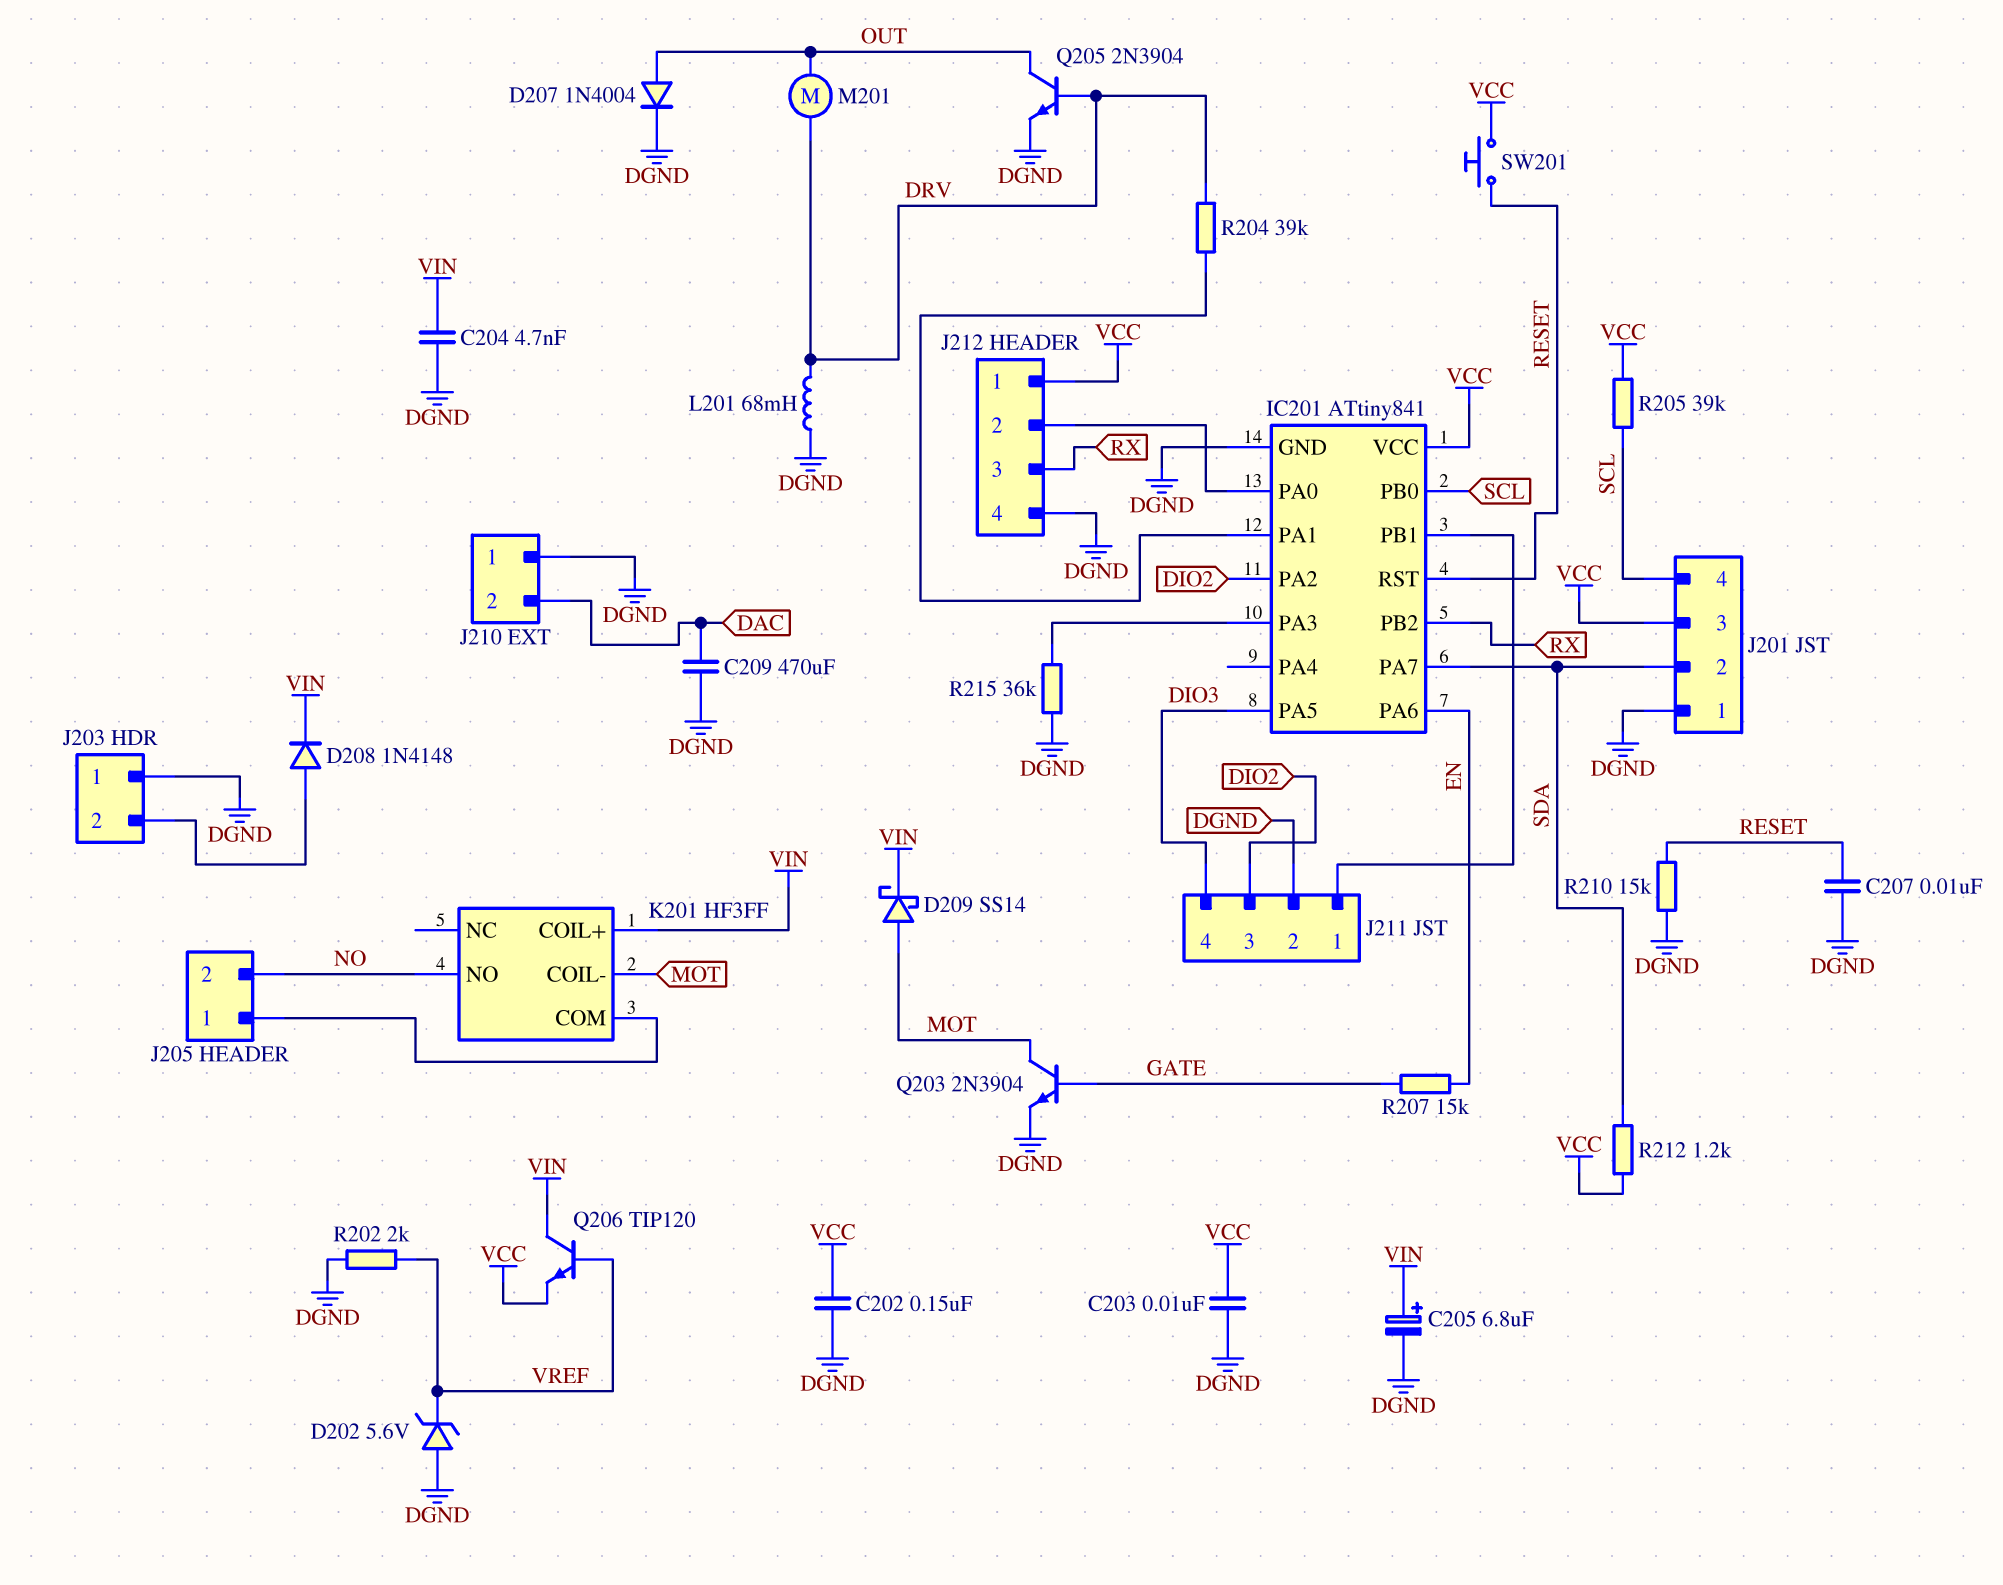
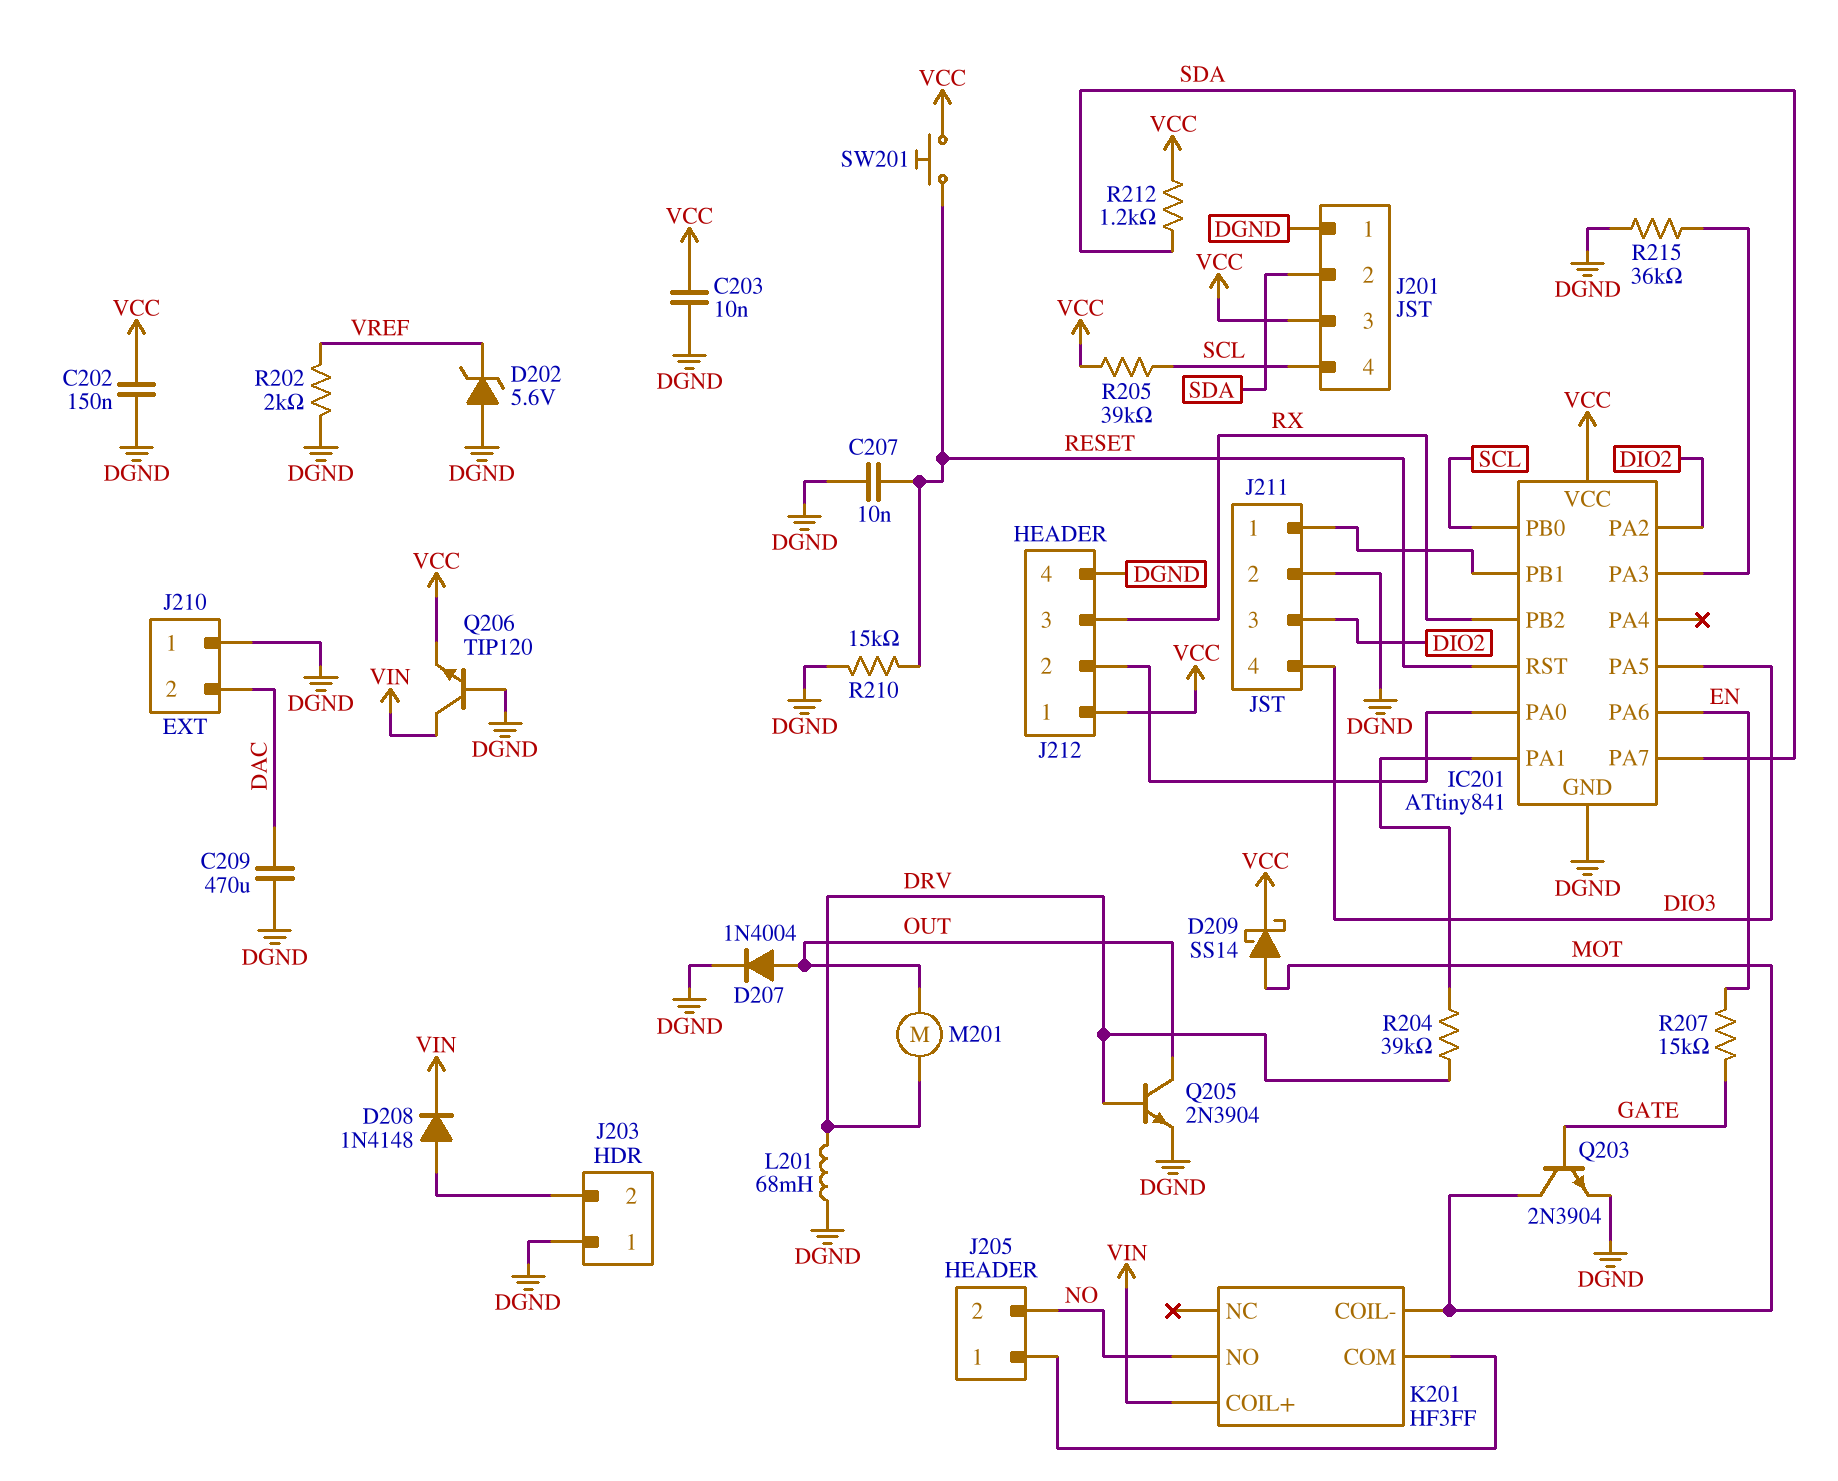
C204: 4.7nF (DGND, VIN) -> none
C205: 6.8uF (plus VIN, minus DGND) -> none
D209: schottky SS14 (A MOT, K VIN) -> schottky SS14 (A MOT, K VCC)
Q206: NPN TIP120 (B VREF, C VIN, E VCC) -> NPN TIP120 (B DGND, C VIN, E VCC)

